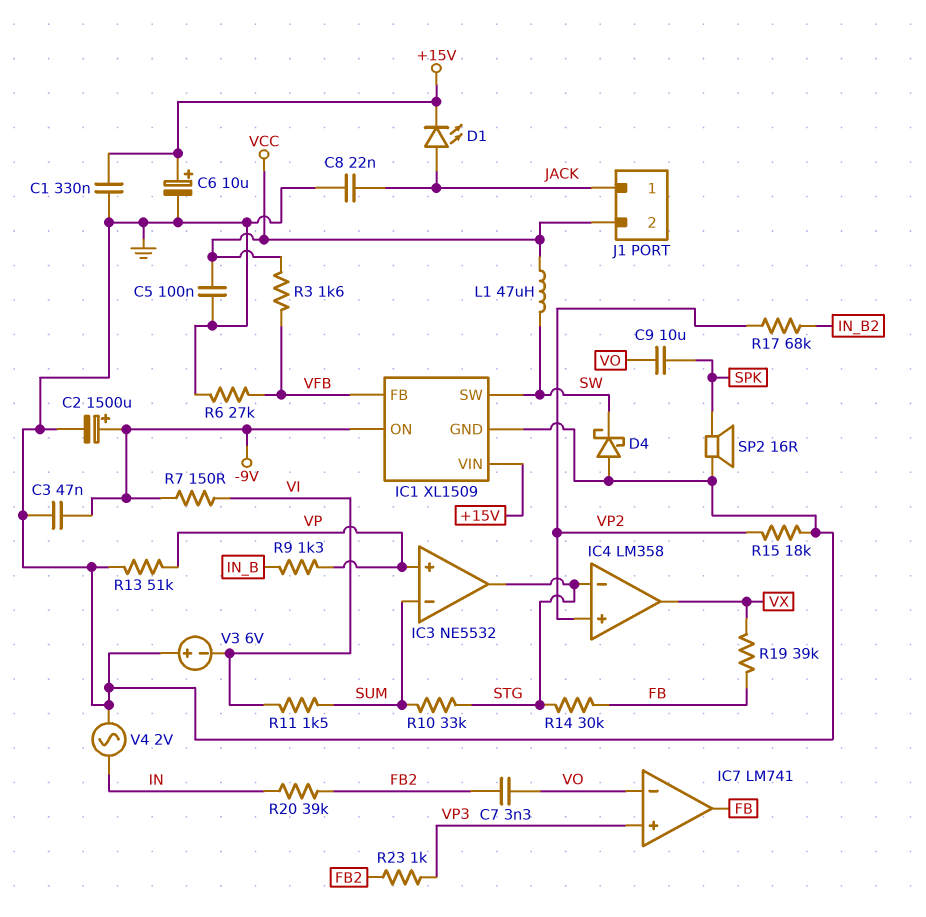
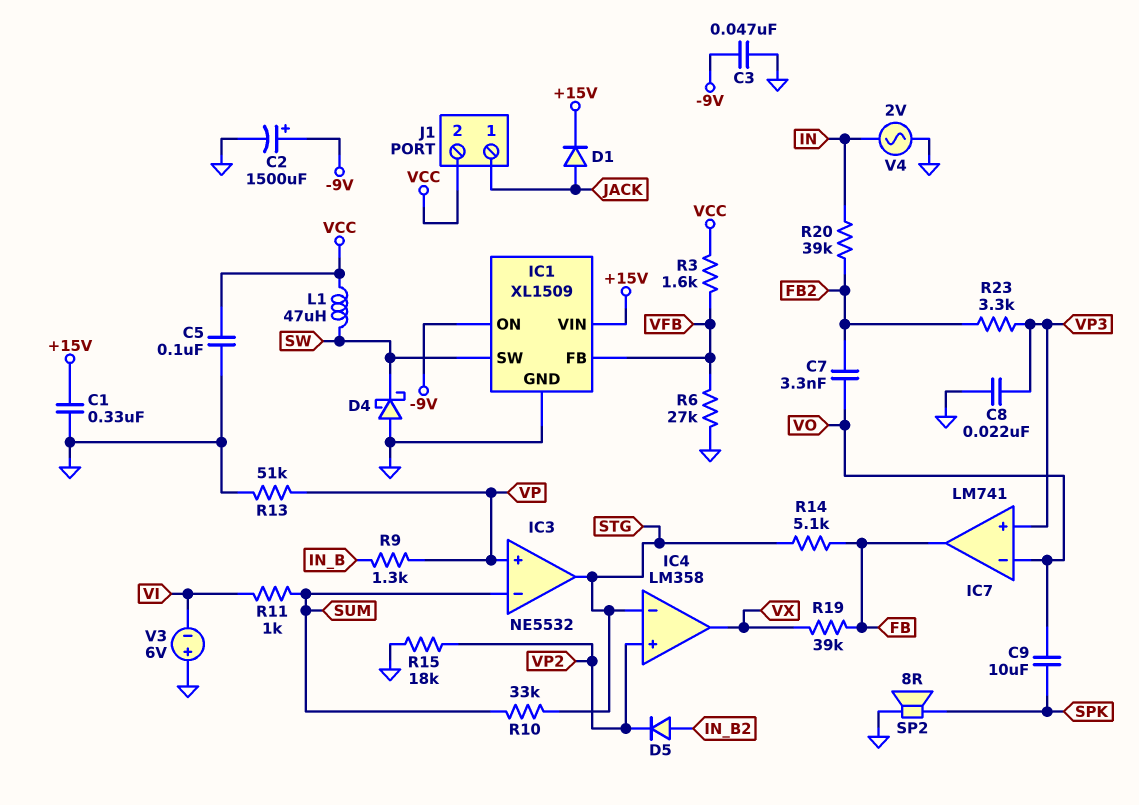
C6: 10uF (plus +15V, minus GND) -> none
C8: 22nF (GND, JACK) -> 22nF (GND, VP3)
D1: LED (A JACK, K +15V) -> diode (A JACK, K +15V)
D5: none -> diode (A IN_B2, K VP2)
R7: 150 (-9V, VI) -> none
R11: 1.5k (SUM, VI) -> 1k (SUM, VI)
R14: 30k (FB, STG) -> 5.1k (FB, STG)
R17: 68k (IN_B2, VP2) -> none
R23: 1k (FB2, VP3) -> 3.3k (FB2, VP3)
SP2: speaker 16R (GND, SPK) -> speaker 8R (GND, SPK)

